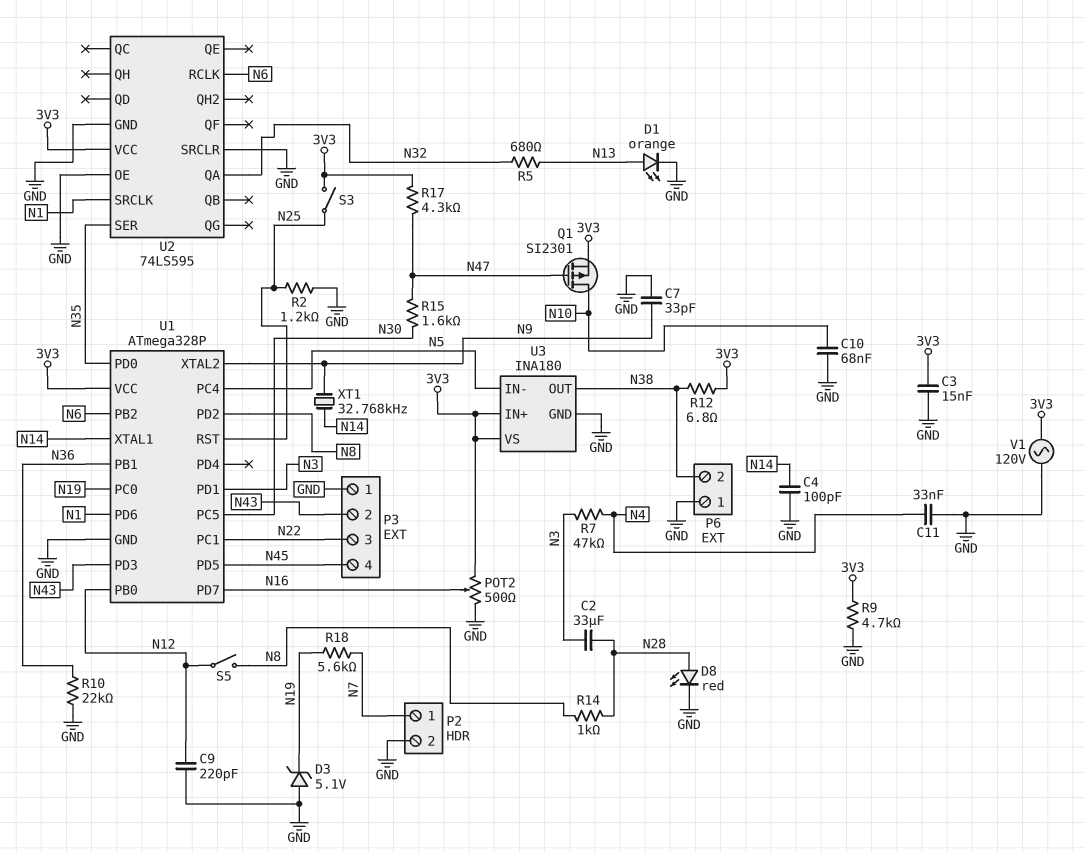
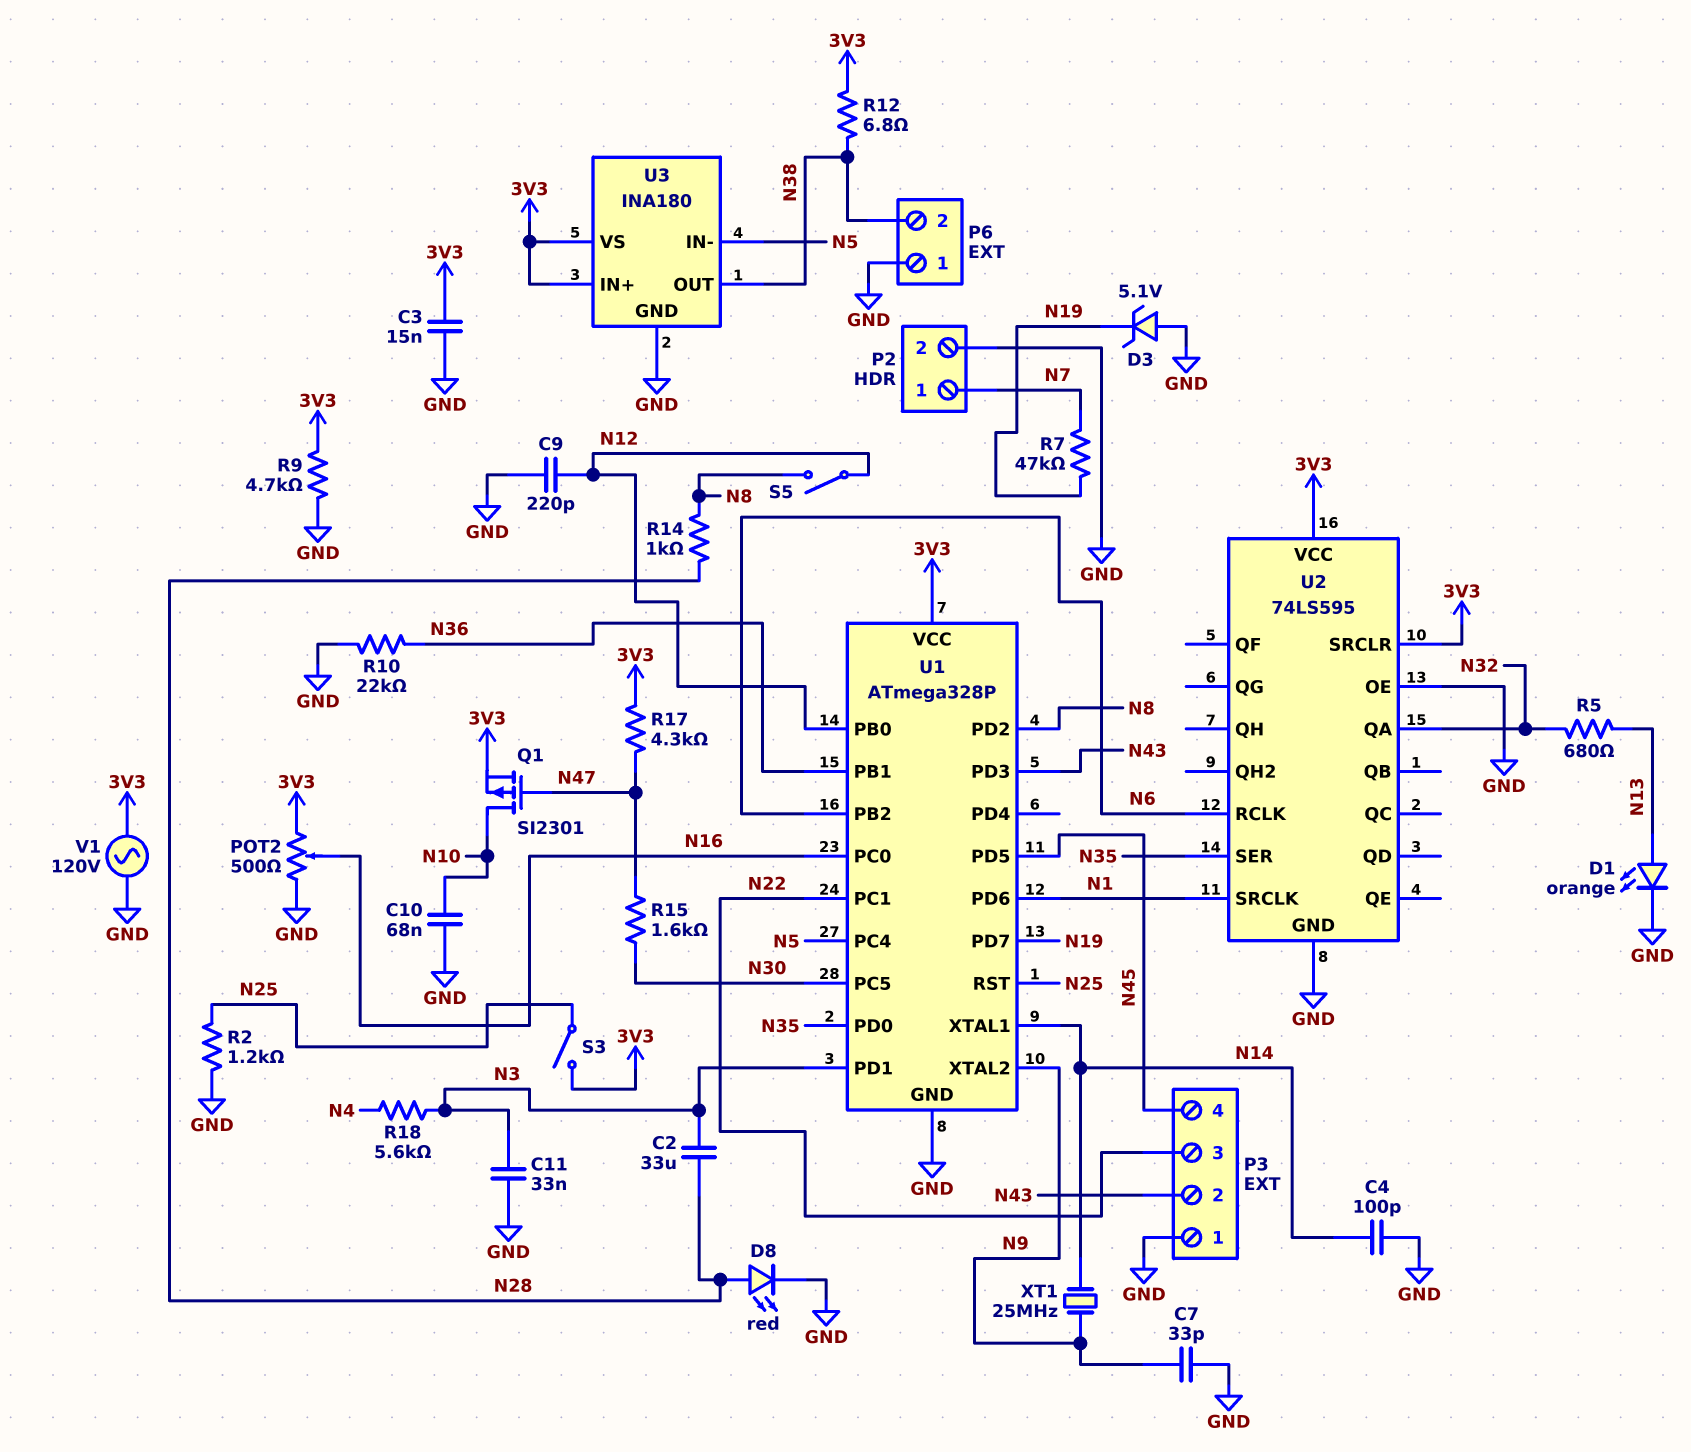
C11: 33nF (GND, N4) -> 33nF (GND, N3)
R7: 47k (N3, N4) -> 47k (N7, N19)
R18: 5.6k (N7, N19) -> 5.6k (N3, N4)
U1 pin PC0: N19 -> N16
U1 pin PD7: N16 -> N19
U2 pin SRCLR: GND -> 3V3
XT1: 32.768kHz (N9, N14) -> 25MHz (N9, N14)

